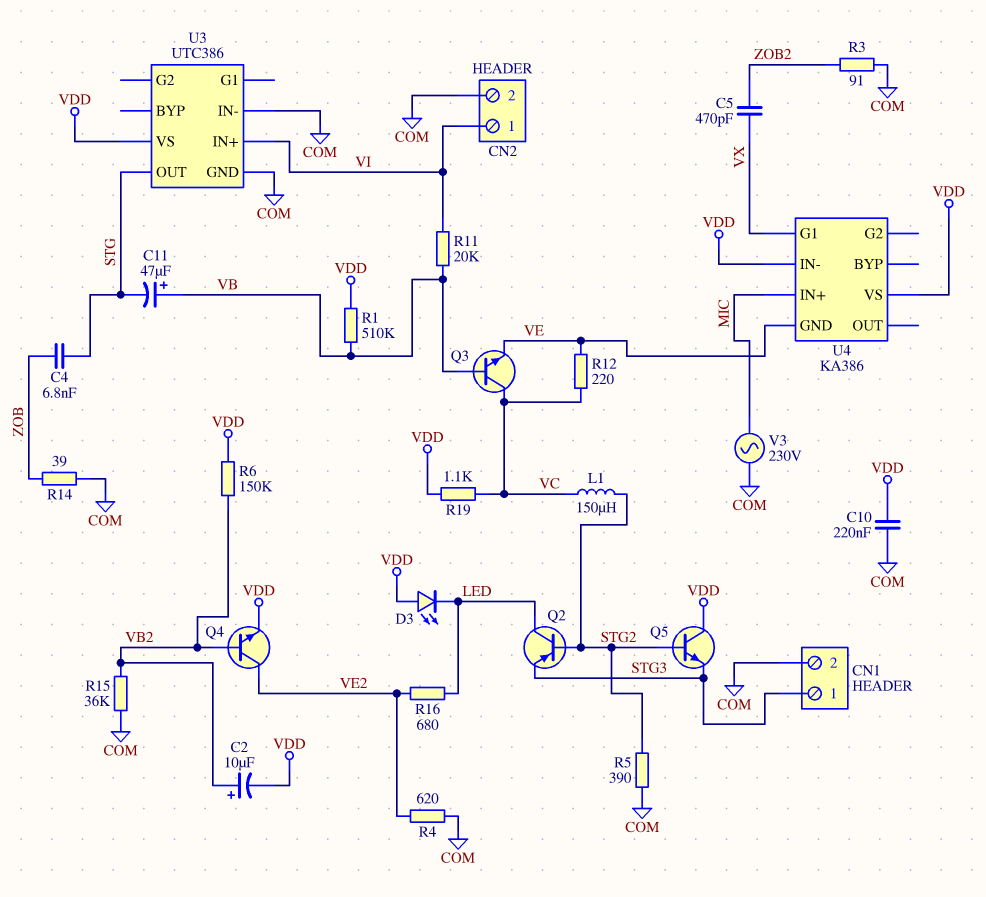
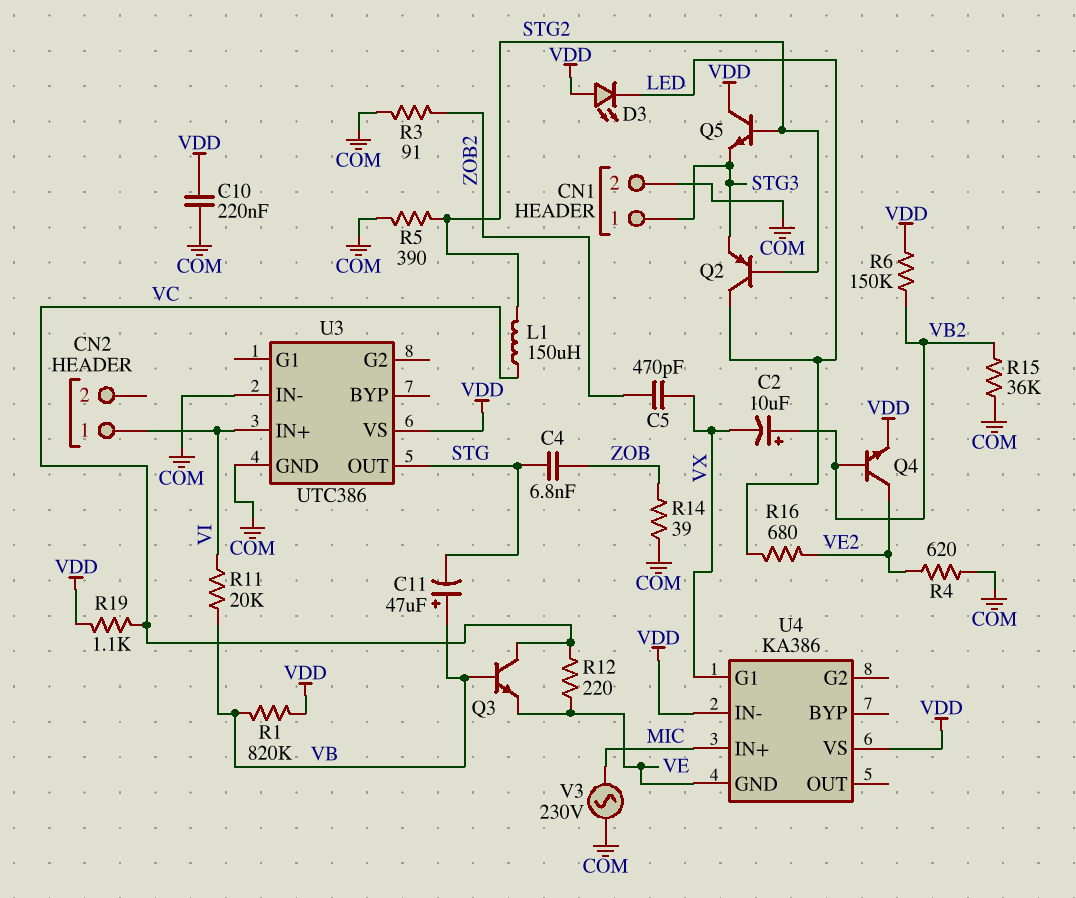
C2: 10uF (plus VB2, minus VDD) -> 10uF (plus VB2, minus VX)
CN2 pin 2: COM -> none
R1: 510k (VB, VDD) -> 820k (VB, VDD)

